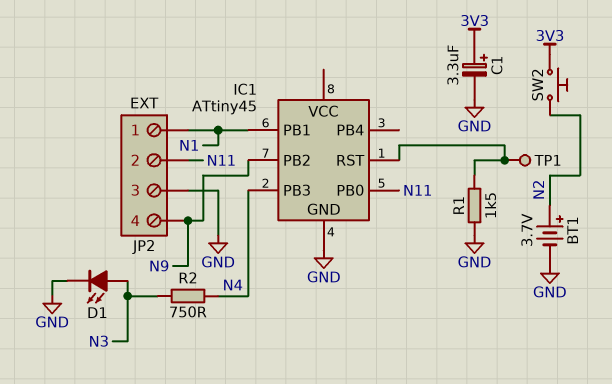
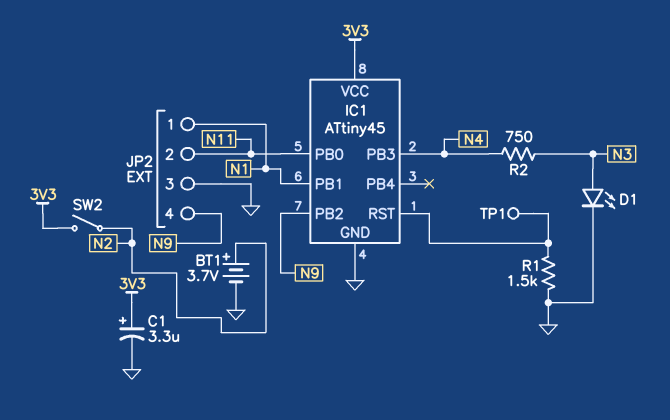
IC1 pin VCC: none -> 3V3
SW2: button (3V3, N2) -> switch (3V3, N2)

